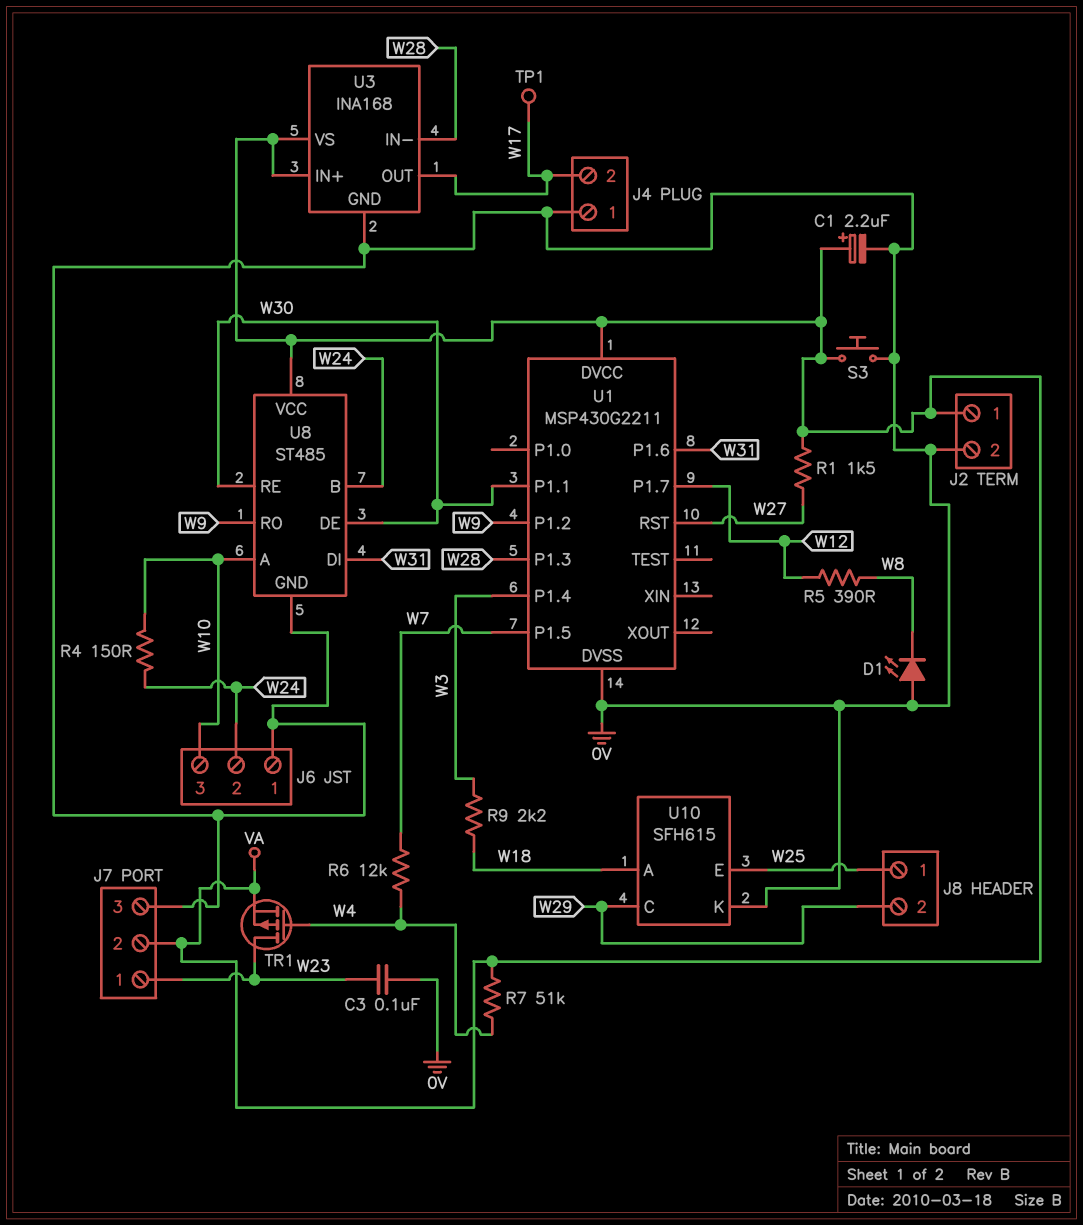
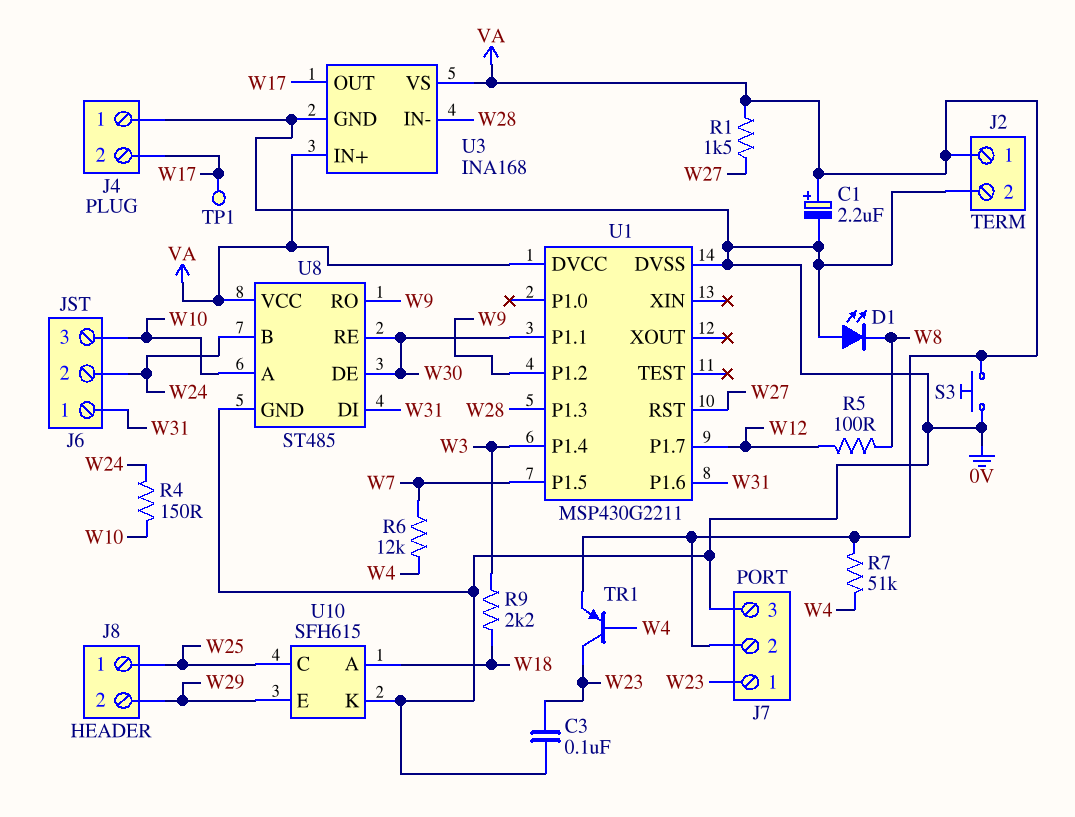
J6 pin 1: 0V -> W31
R5: 390 (W8, W12) -> 100 (W8, W12)
TR1: PMOS (G W4, D W23, S VA) -> PNP (B W4, C W23, E VA)
U10 pin C: W29 -> W25
U10 pin E: W25 -> W29

